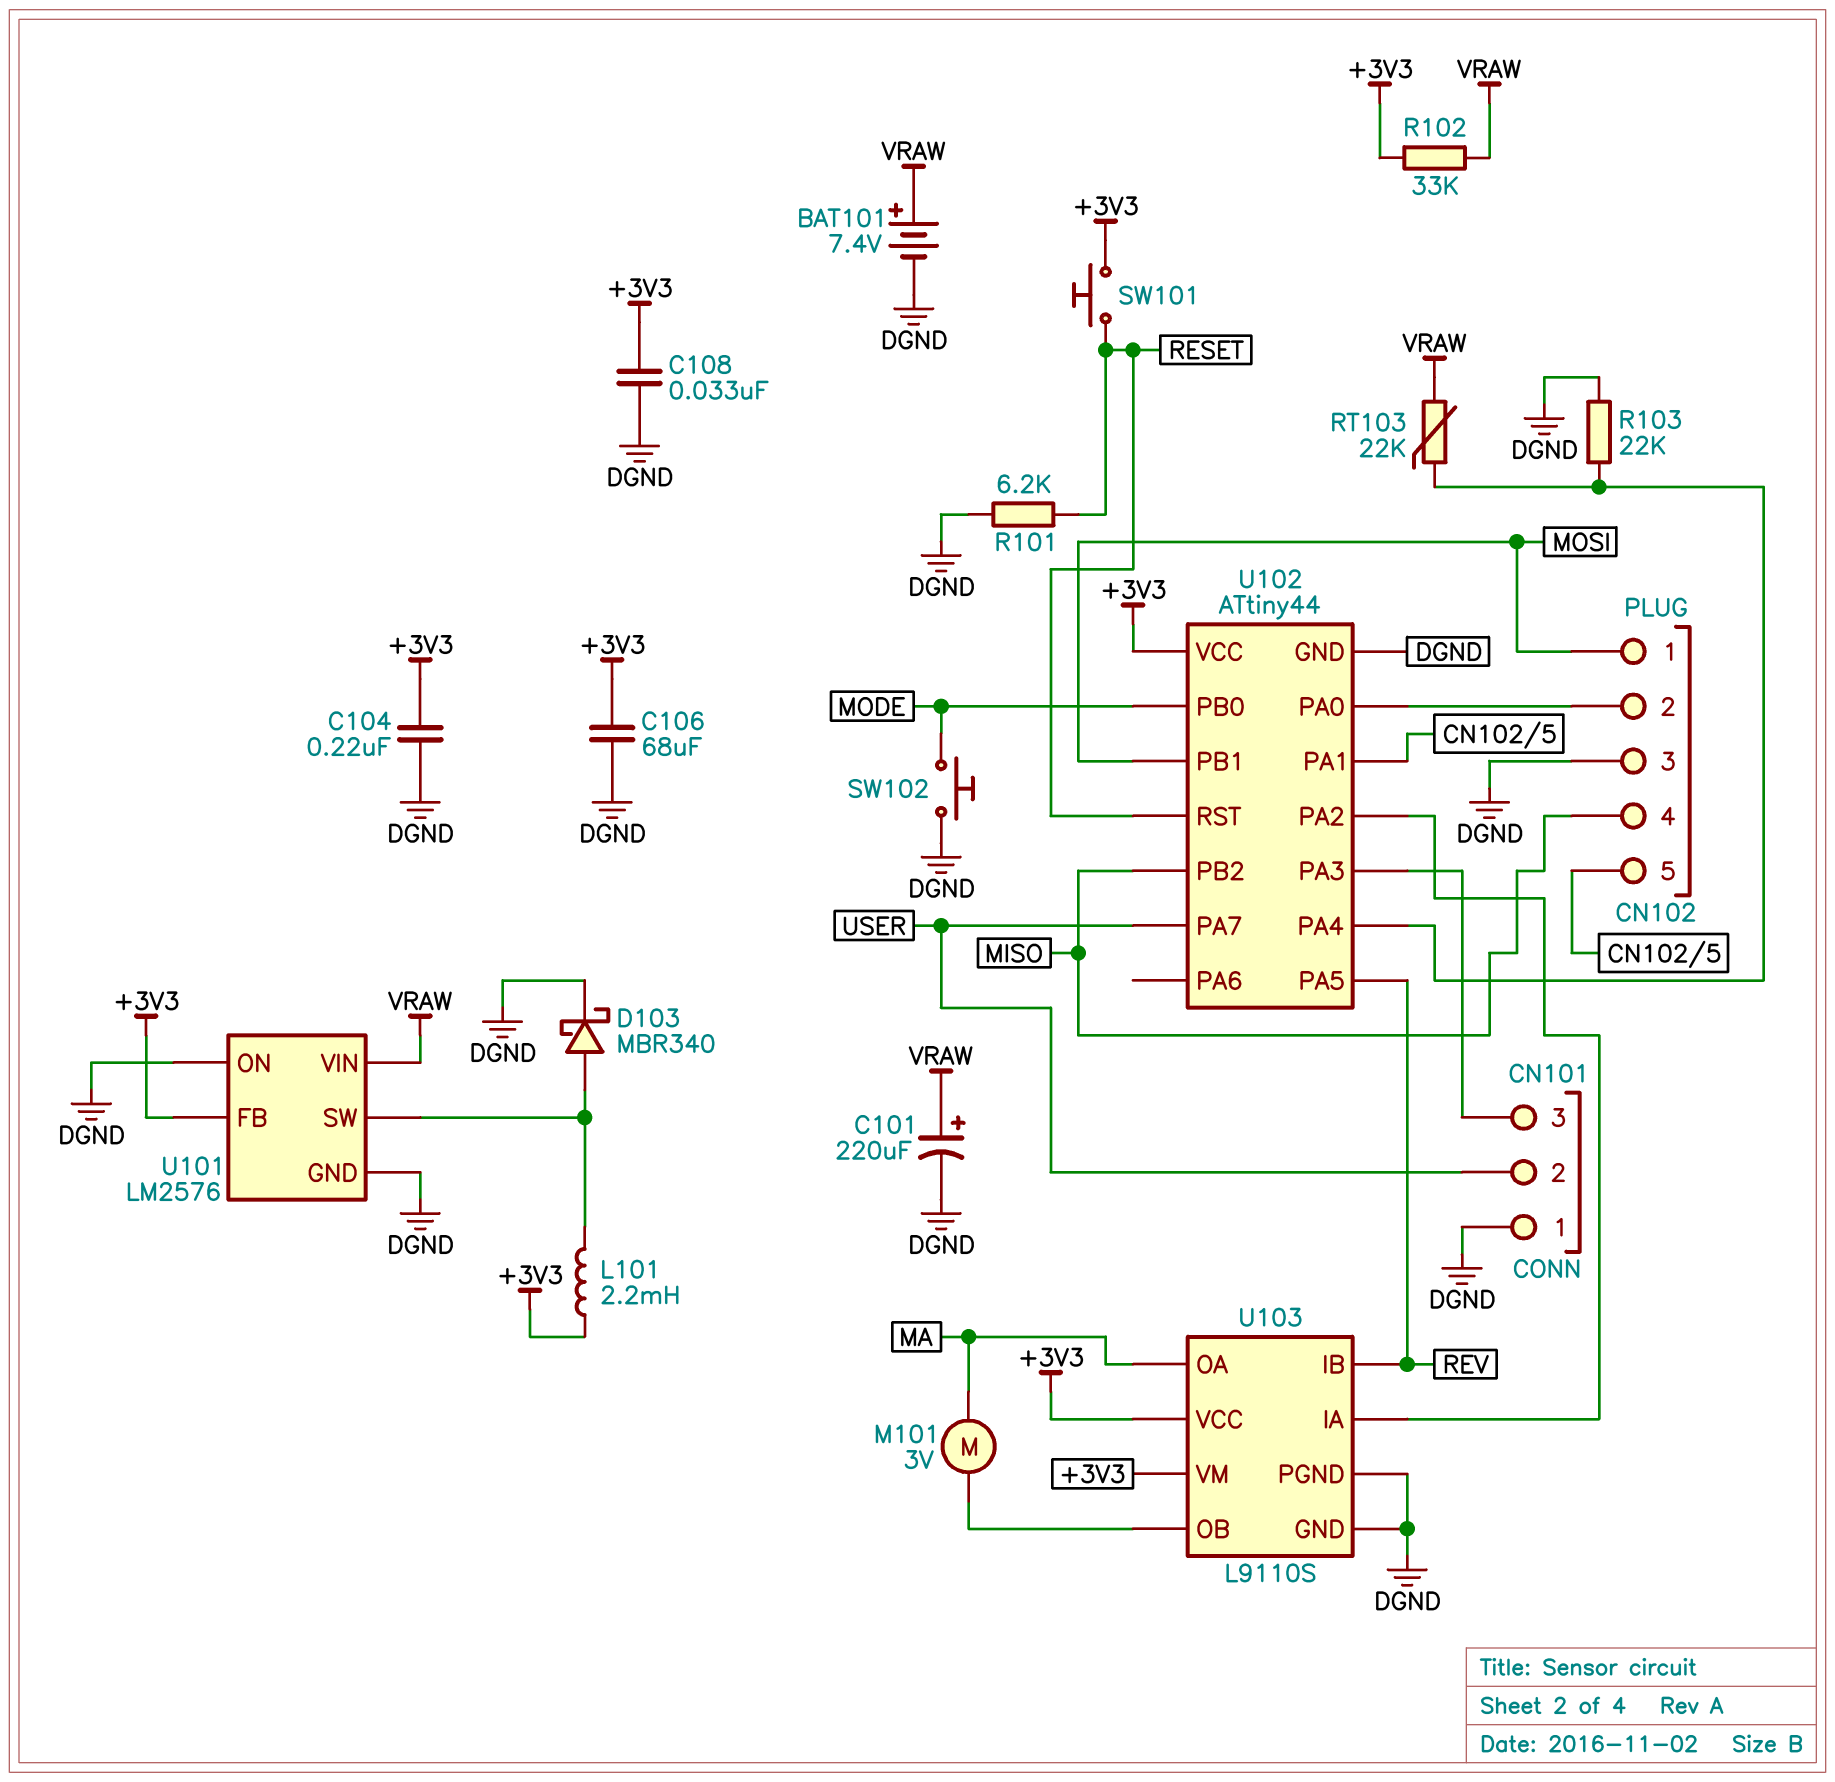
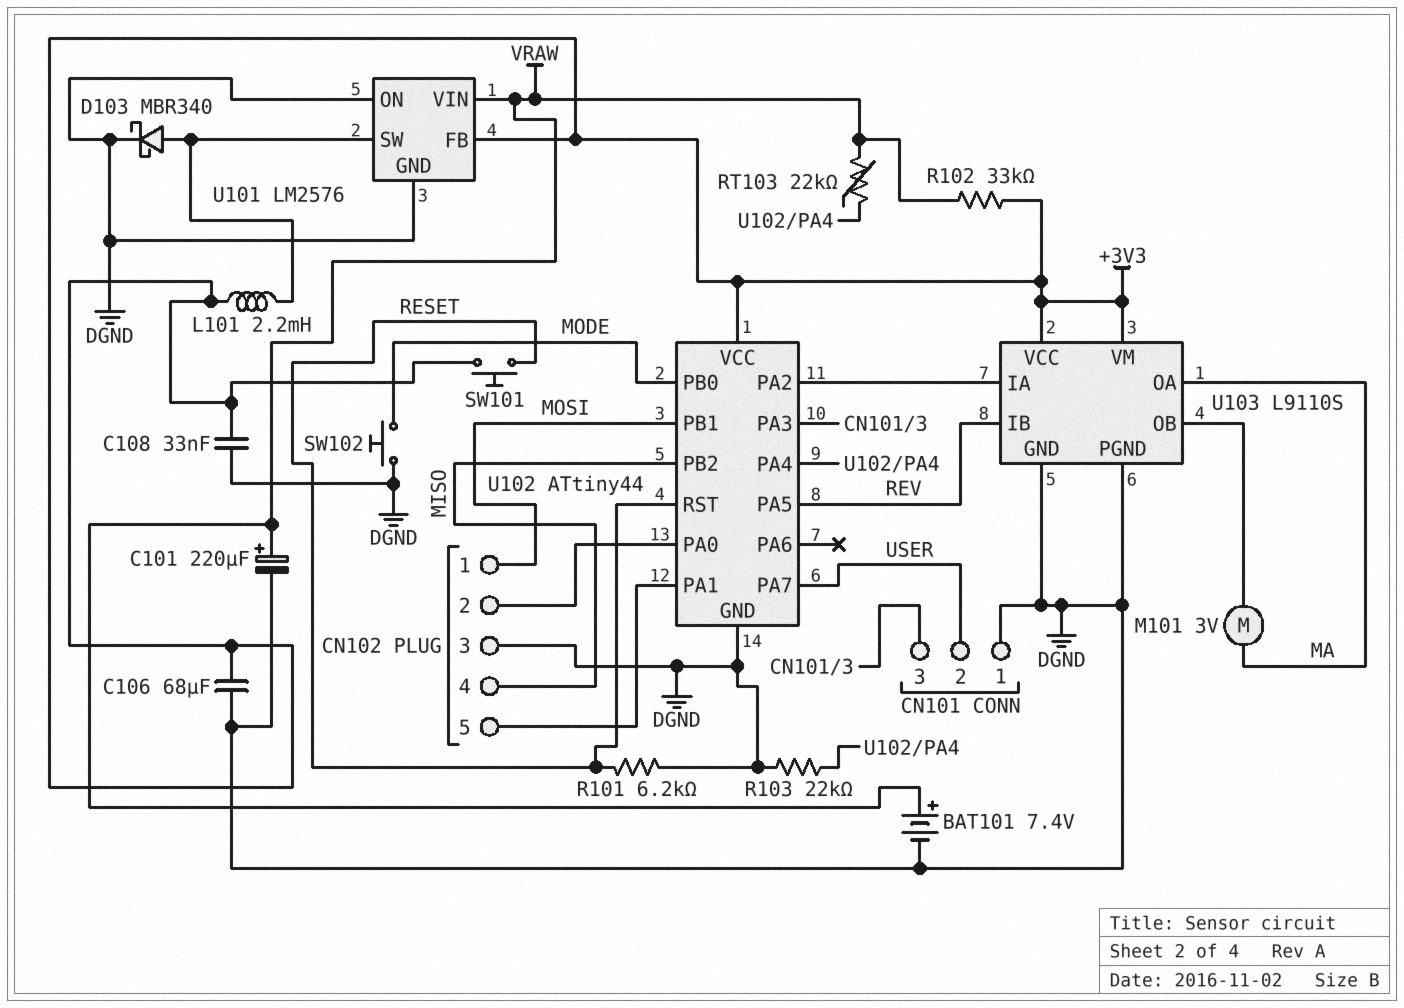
C104: 220nF (+3V3, DGND) -> none

